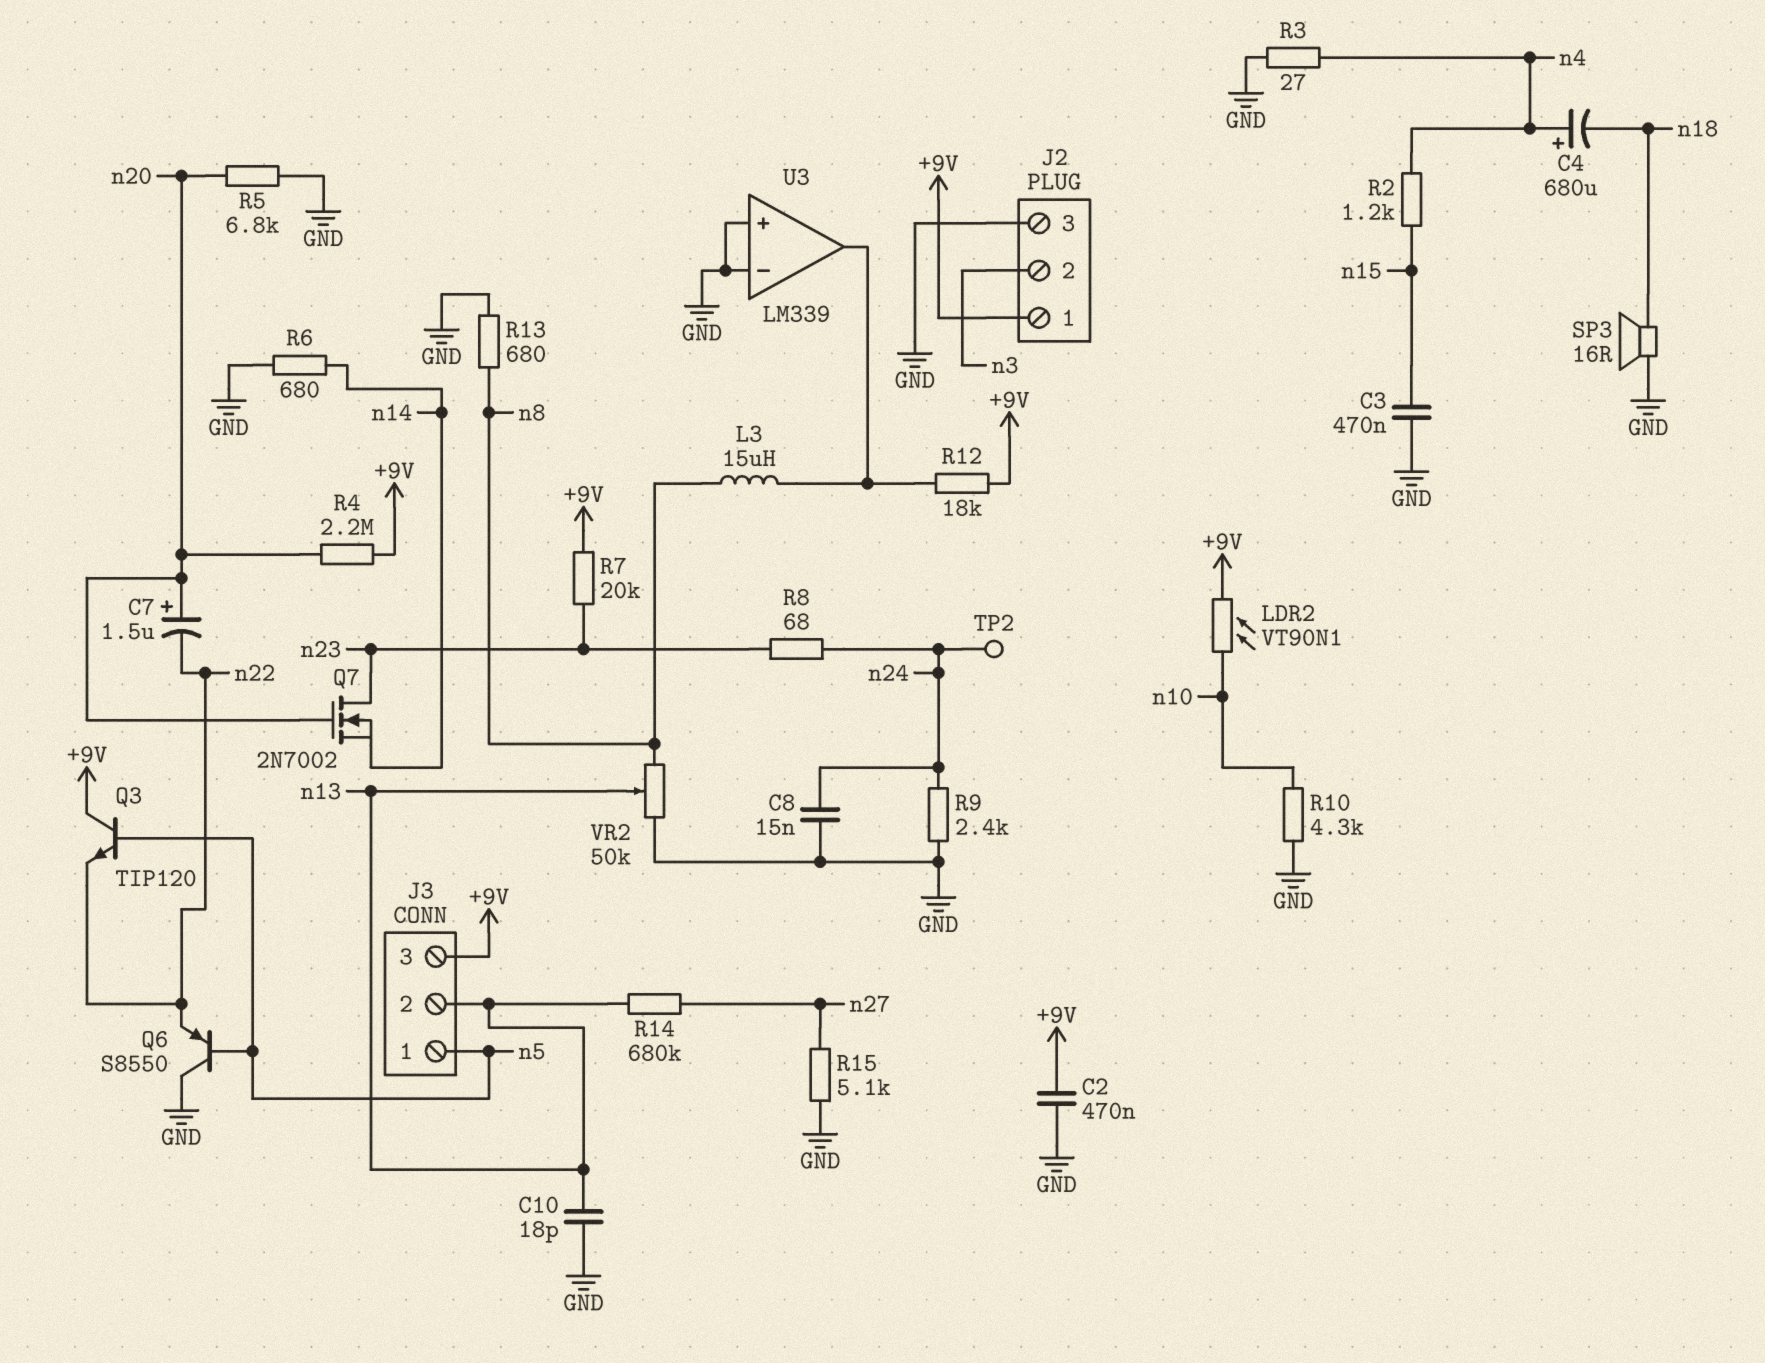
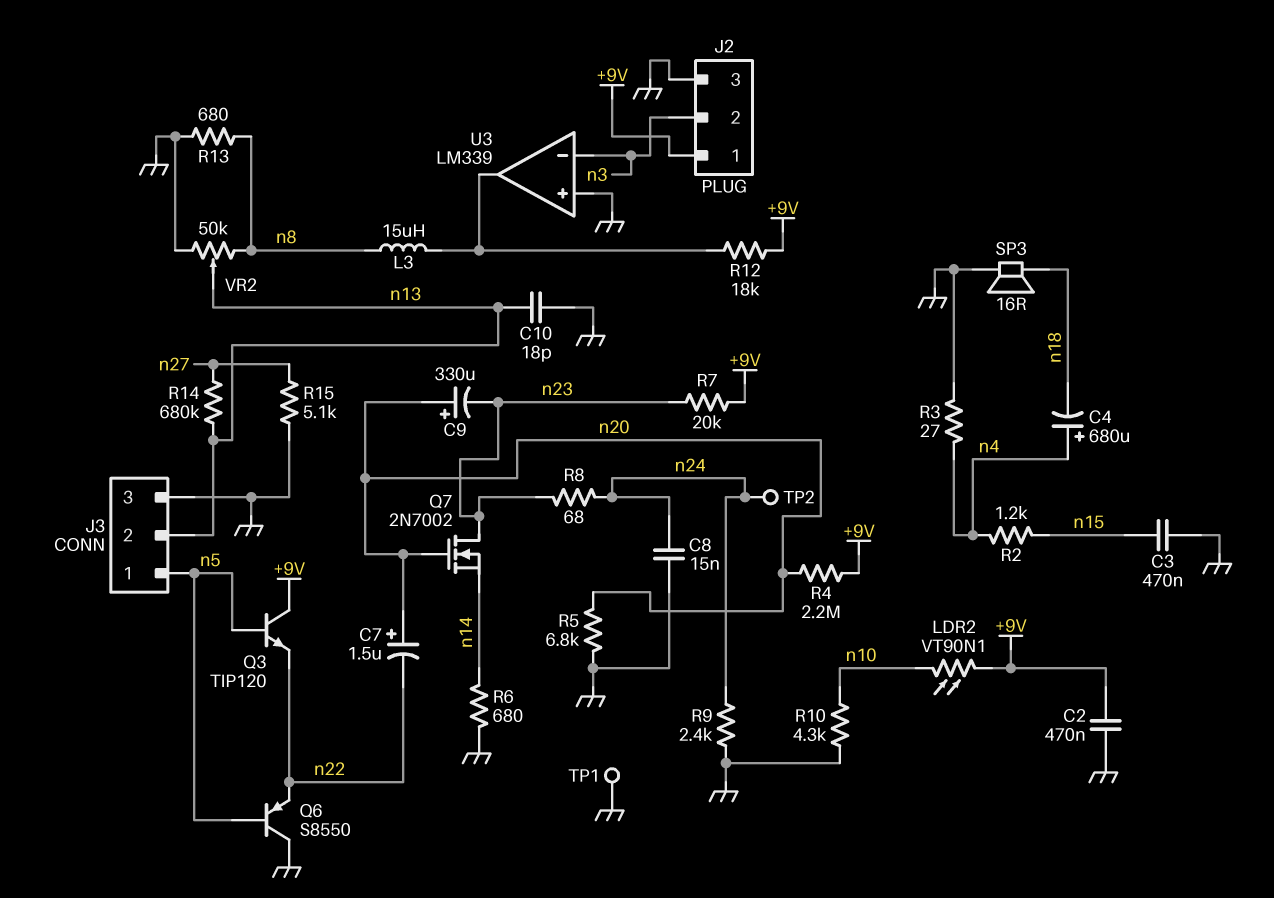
C9: none -> 330uF (plus n20, minus n23)
J3 pin 3: +9V -> GND
TP1: none -> test point (GND)
U3 pin in-: GND -> n3

